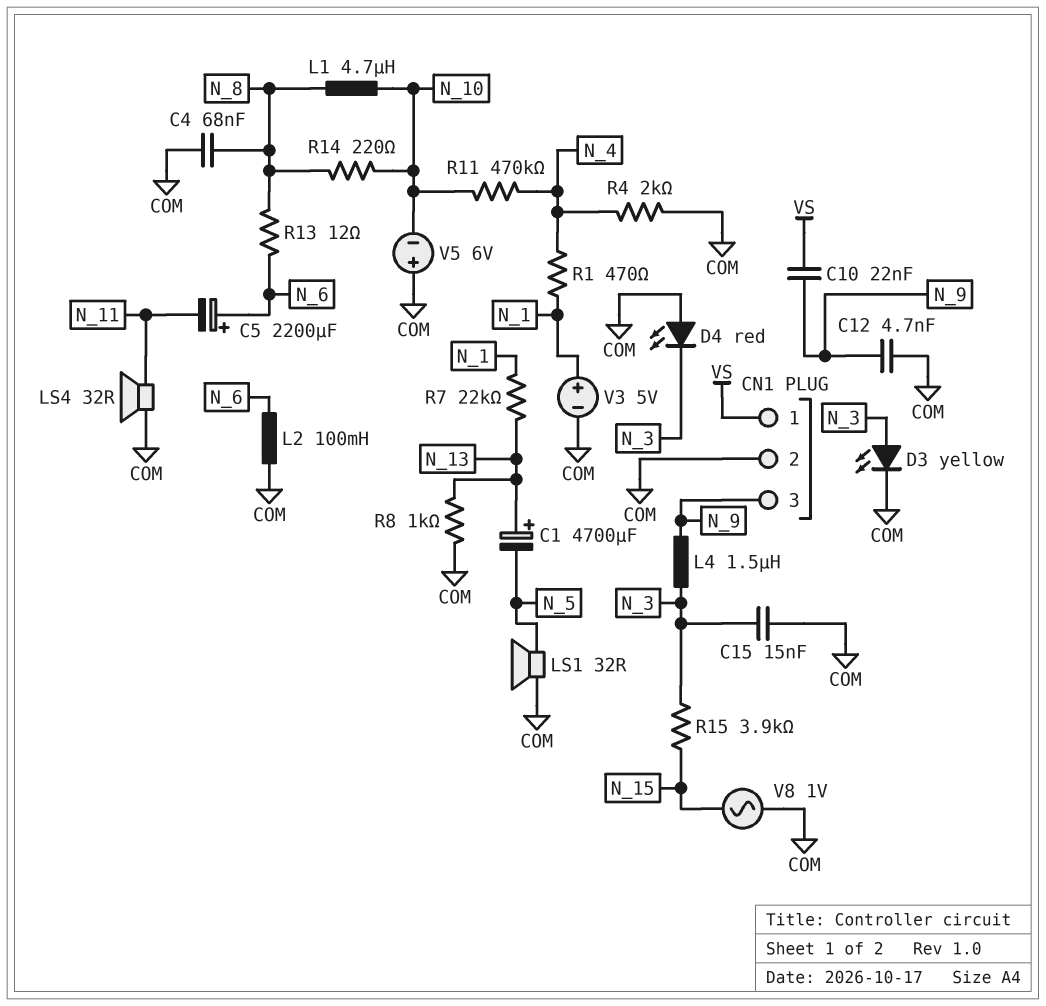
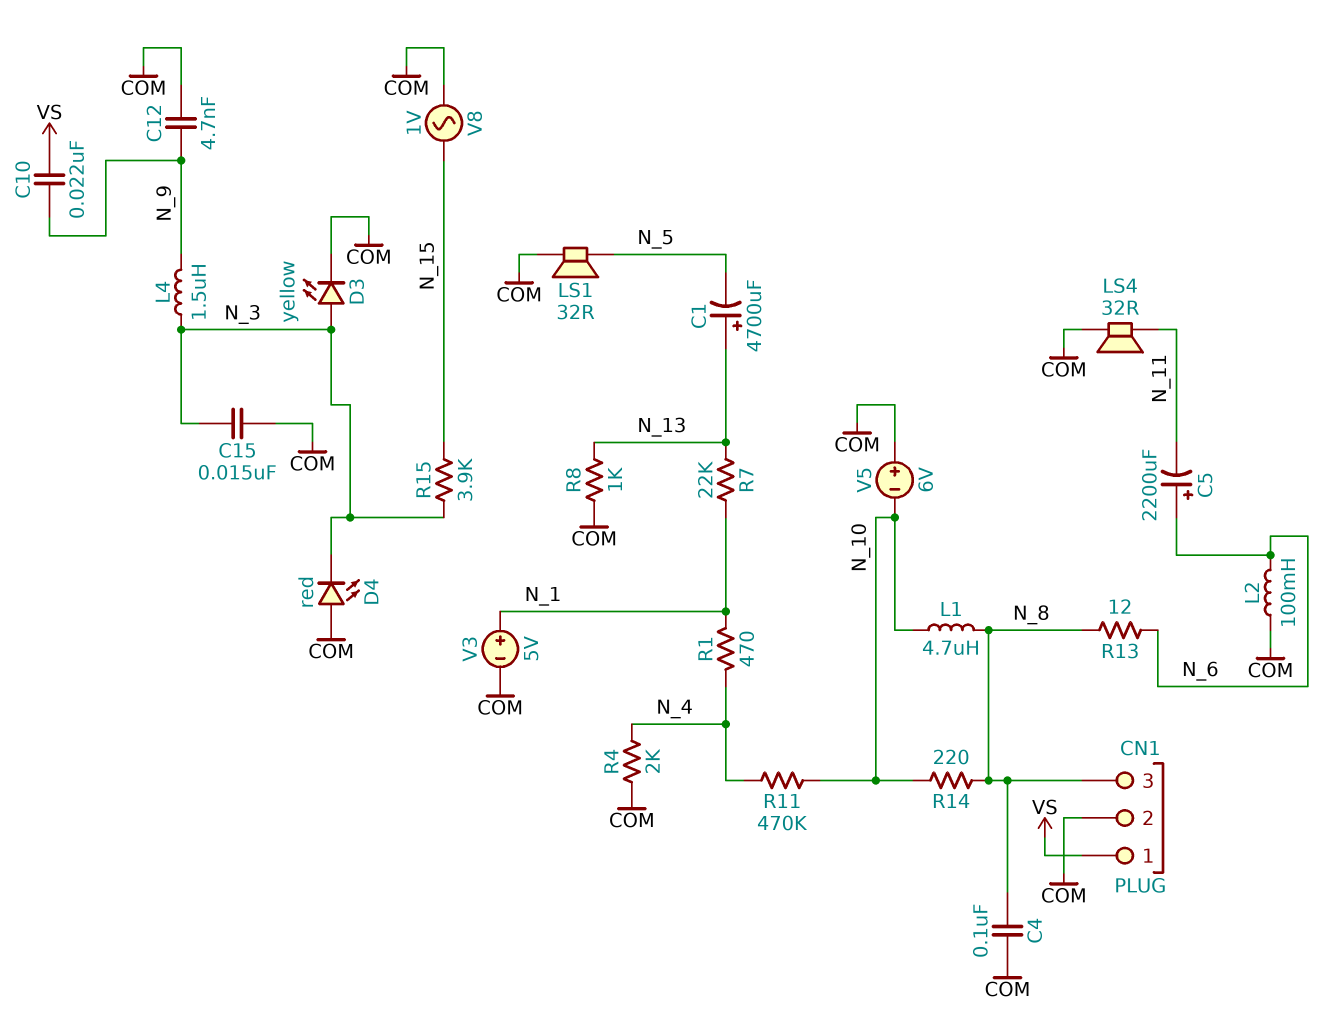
C4: 68nF (COM, N_8) -> 100nF (COM, N_8)
CN1 pin 3: N_9 -> N_8

